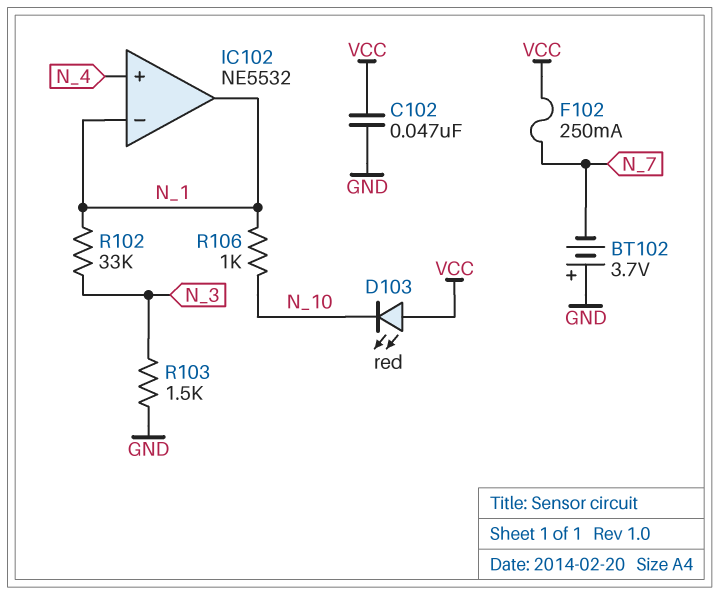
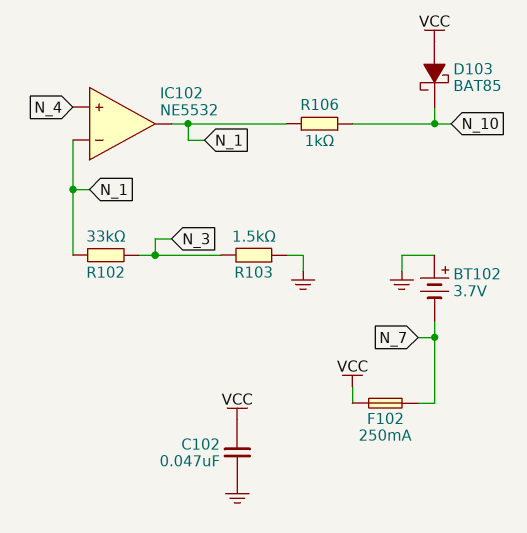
D103: LED red (A VCC, K N_10) -> schottky BAT85 (A VCC, K N_10)

